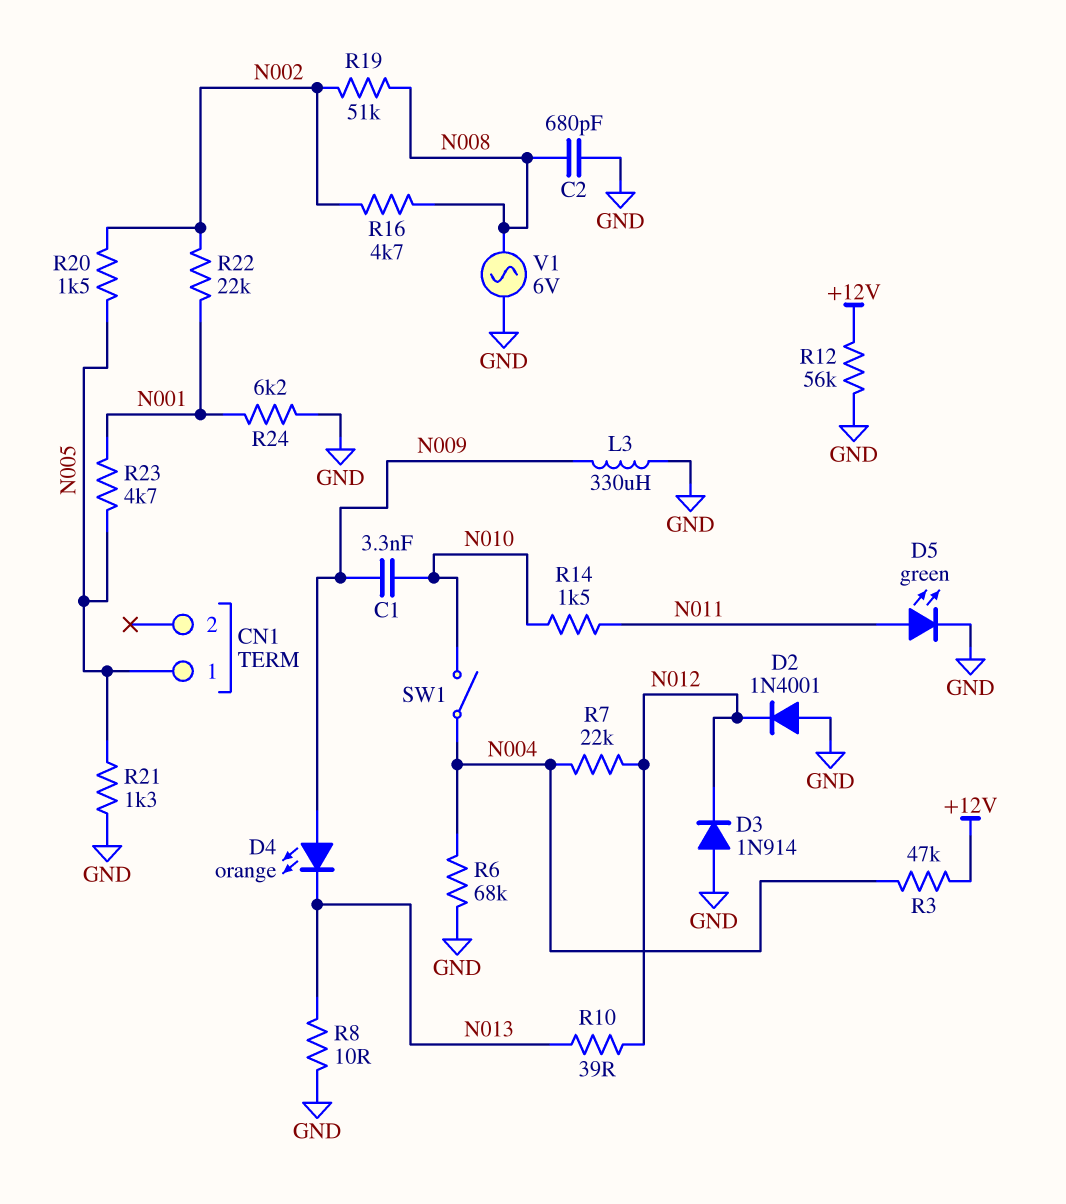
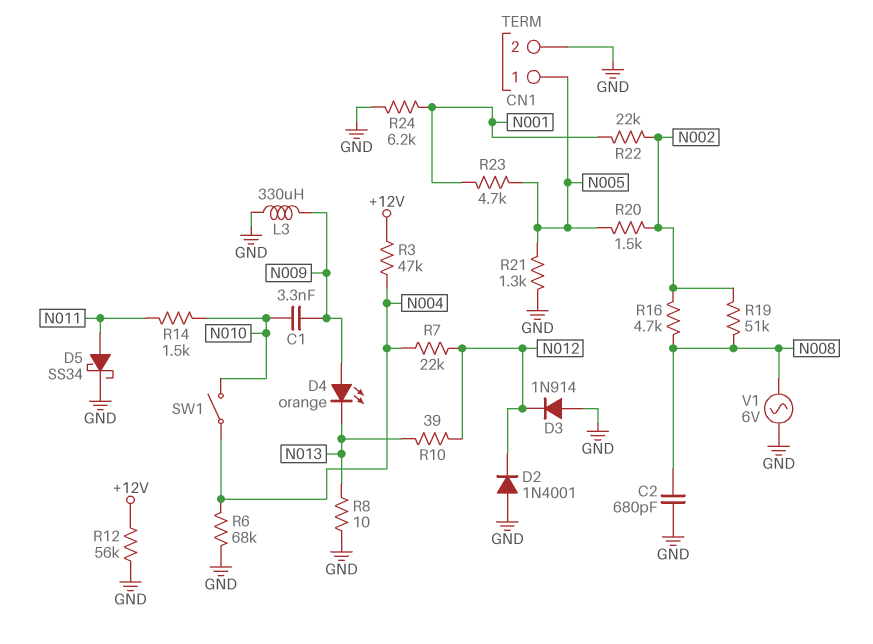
CN1 pin 2: none -> GND
D5: LED green (A N011, K GND) -> schottky SS34 (A N011, K GND)

